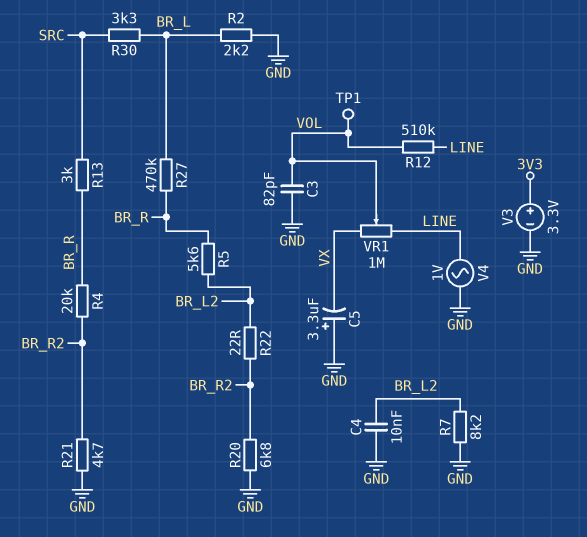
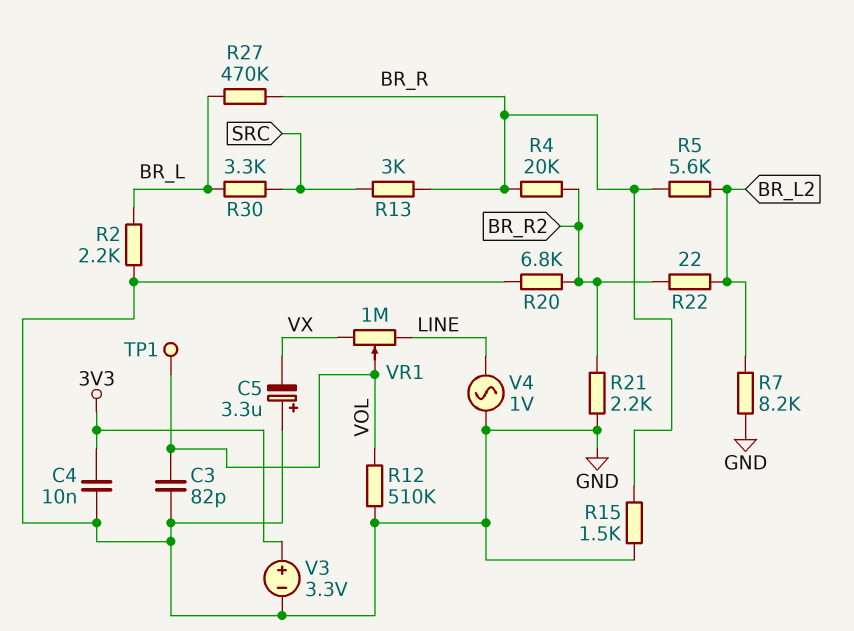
C4: 10nF (BR_L2, GND) -> 10nF (3V3, GND)
R12: 510k (LINE, VOL) -> 510k (GND, VOL)
R15: none -> 1.5k (BR_R, GND)
R21: 4.7k (BR_R2, GND) -> 2.2k (BR_R2, GND)

